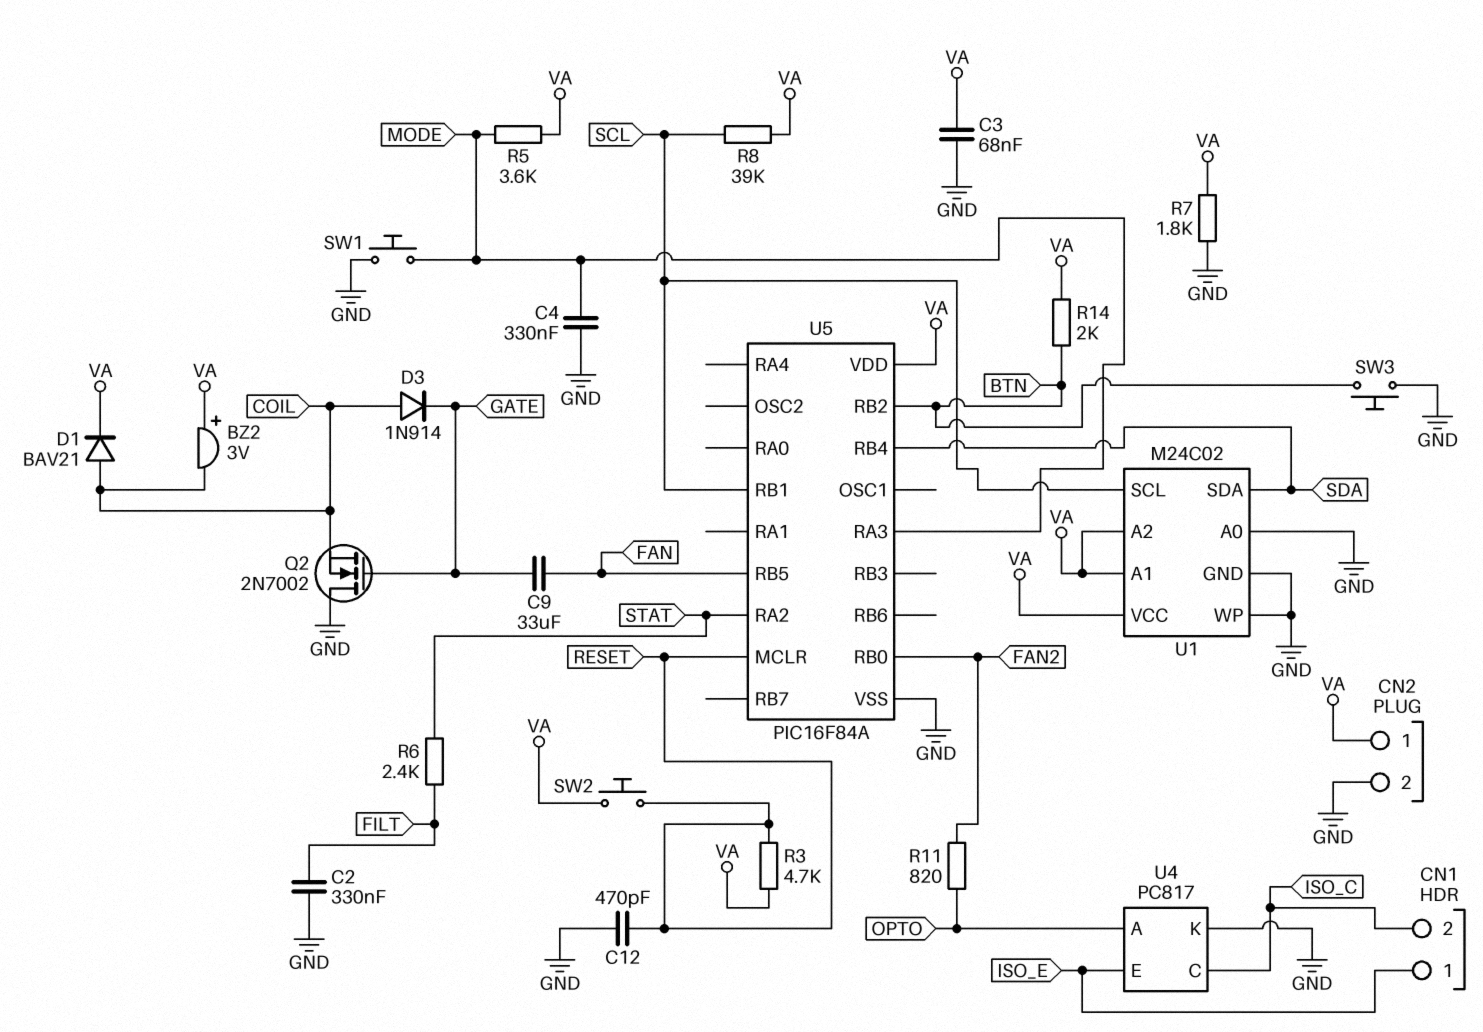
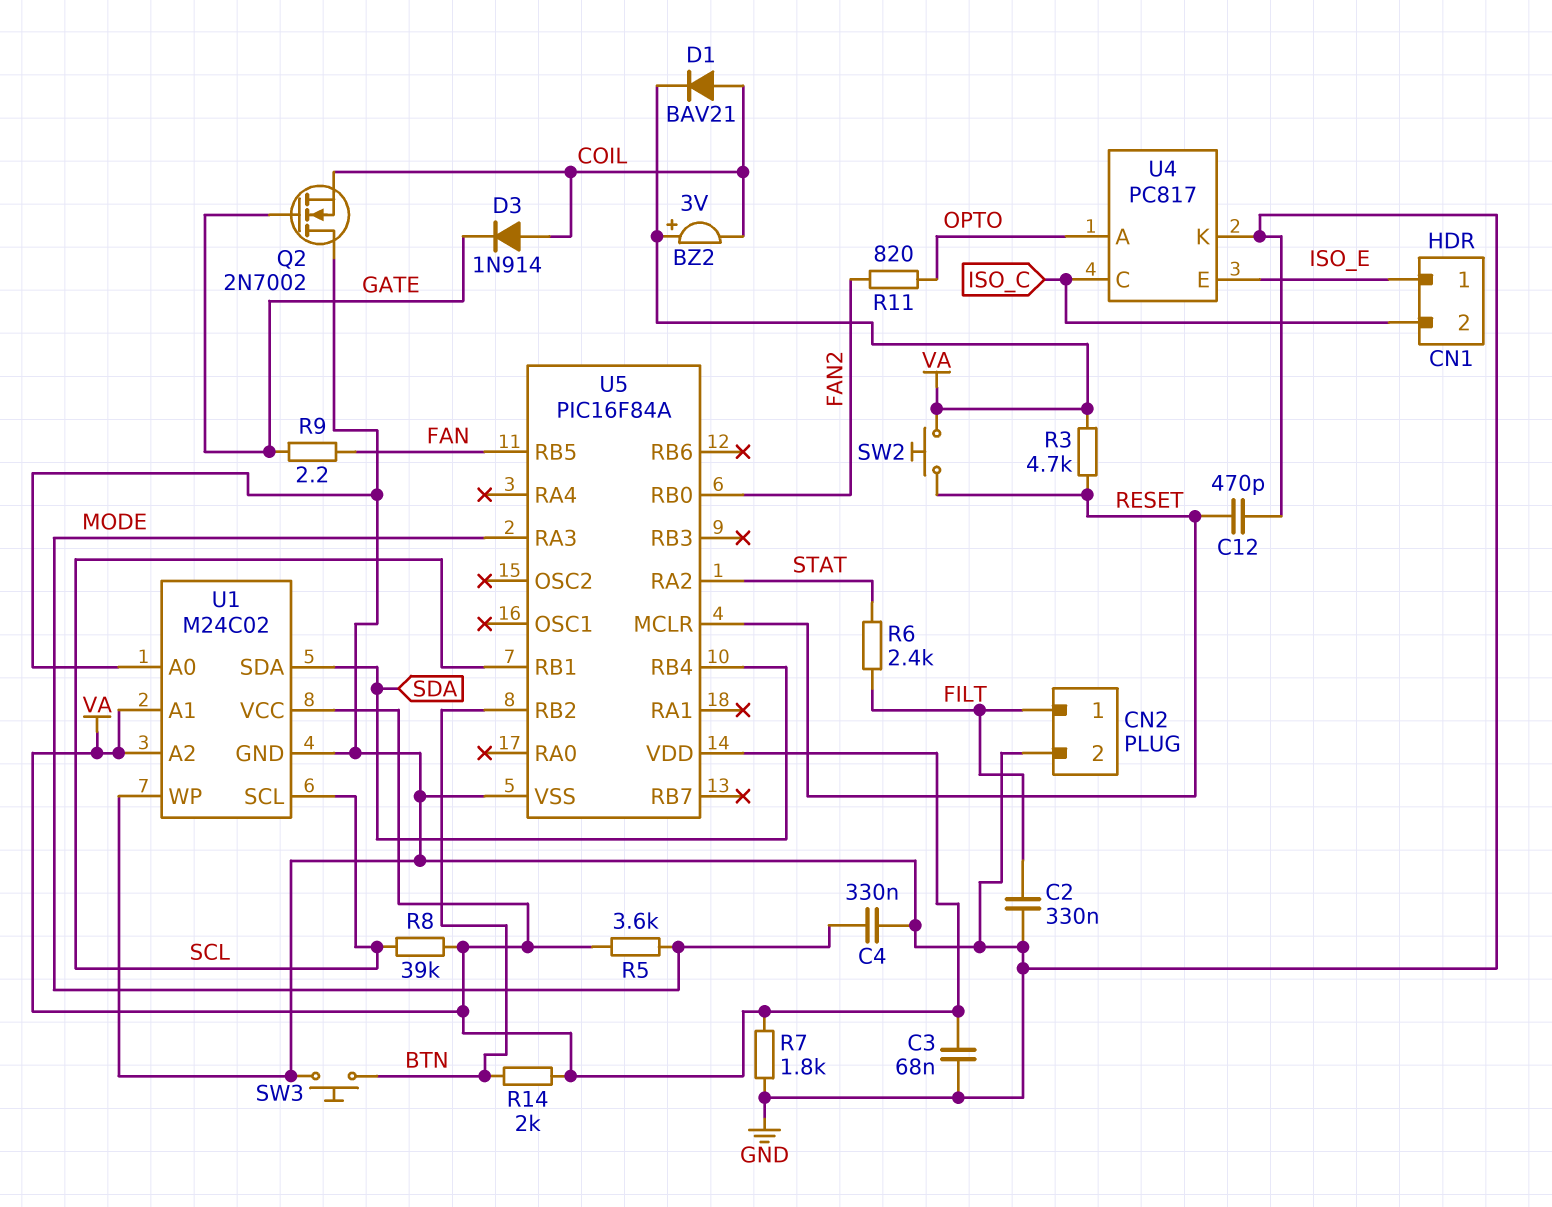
C9: 33uF (FAN, GATE) -> none
CN2 pin 1: VA -> FILT
R9: none -> 2.2 (FAN, GATE)
SW1: button (GND, MODE) -> none

